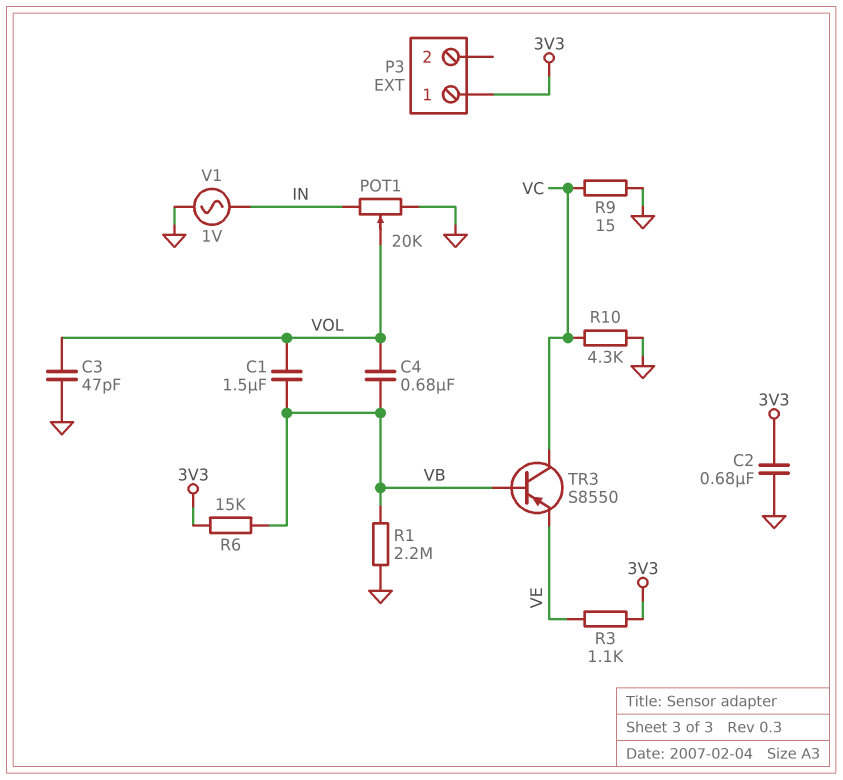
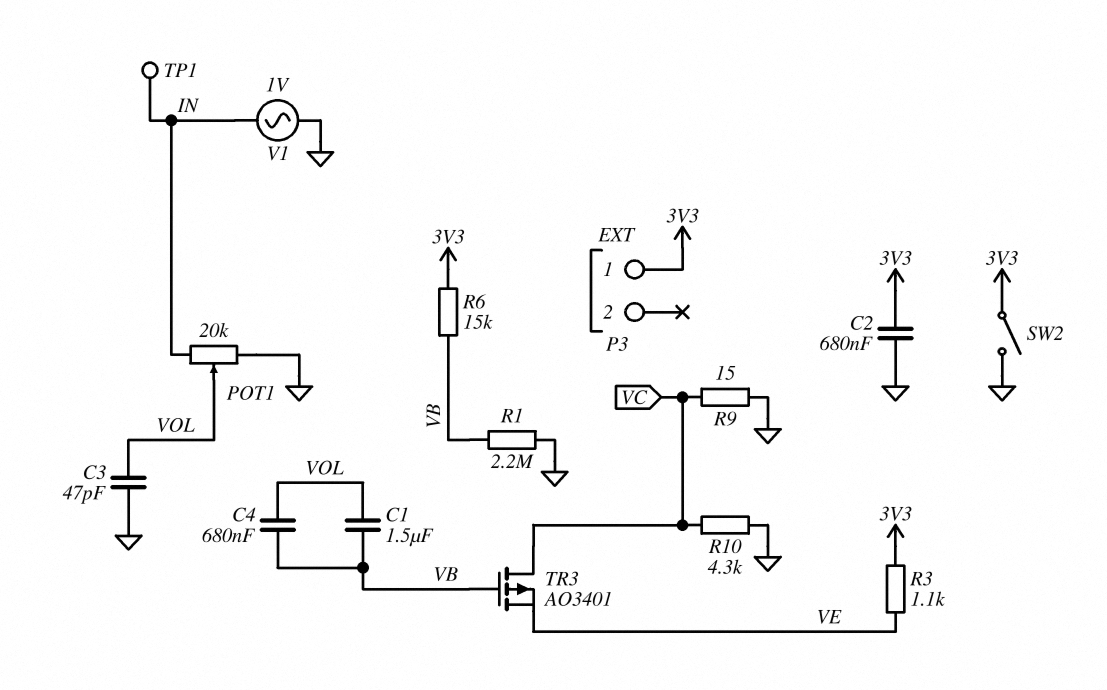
SW2: none -> switch (3V3, GND)
TP1: none -> test point (IN)
TR3: PNP S8550 (B VB, C VC, E VE) -> PMOS AO3401 (G VB, D VC, S VE)

